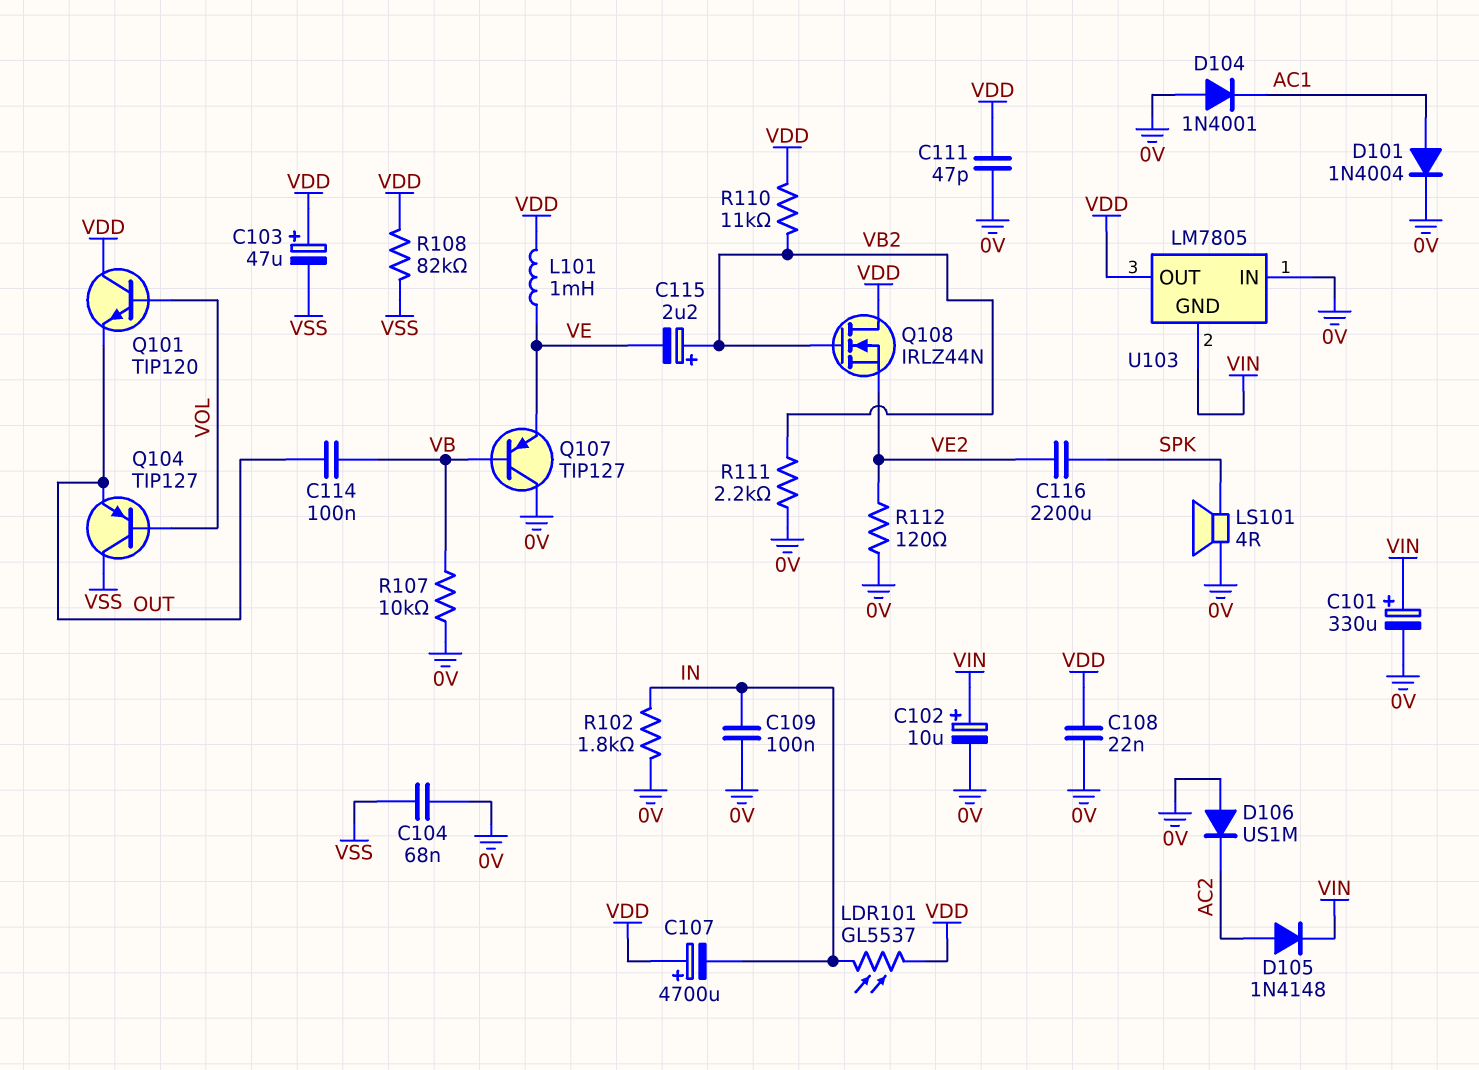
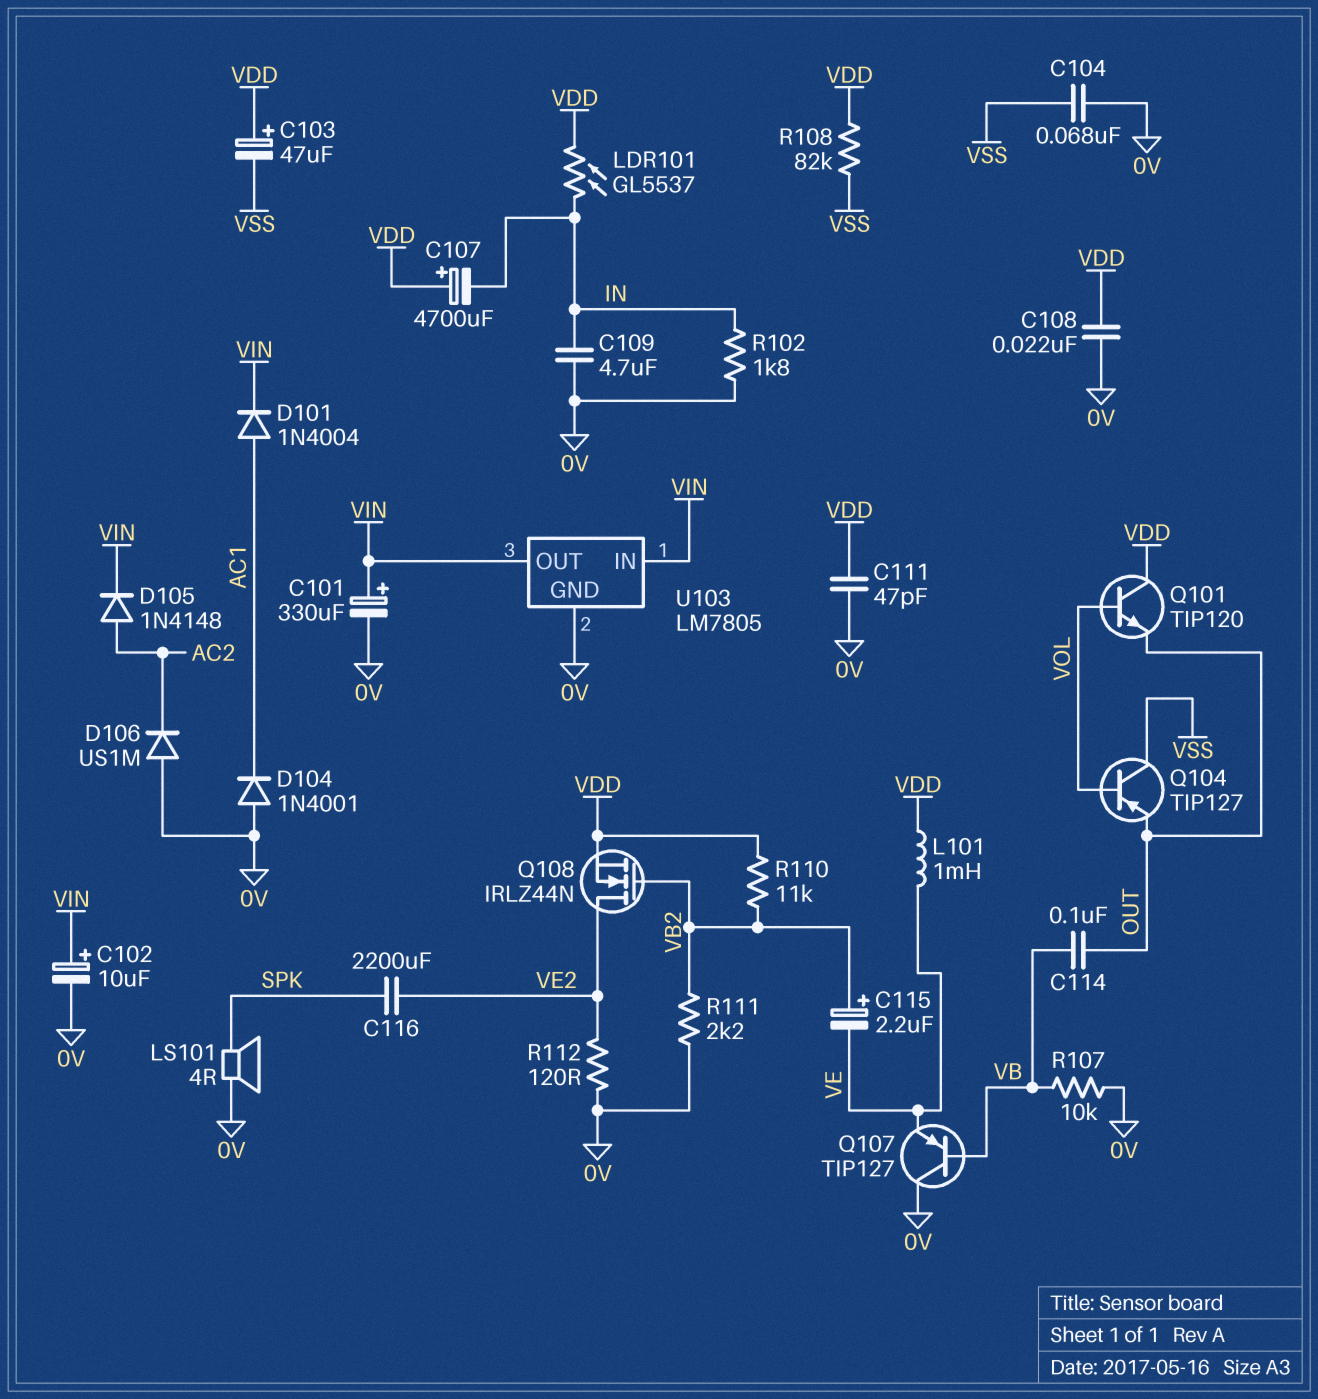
C109: 100nF (0V, IN) -> 4.7uF (0V, IN)
D101: diode 1N4004 (A AC1, K 0V) -> diode 1N4004 (A AC1, K VIN)
Q108: NMOS IRLZ44N (G VB2, D VDD, S VE2) -> NMOS IRLZ44N (G VB2, D VE2, S VDD)
U103 pin GND: VIN -> 0V
U103 pin IN: 0V -> VIN
U103 pin OUT: VDD -> VIN

